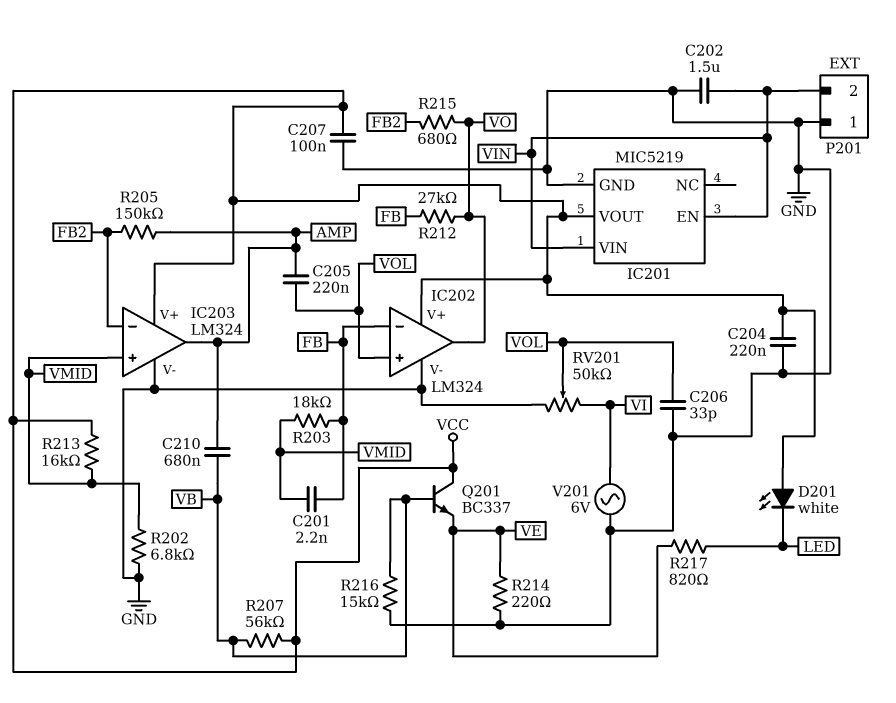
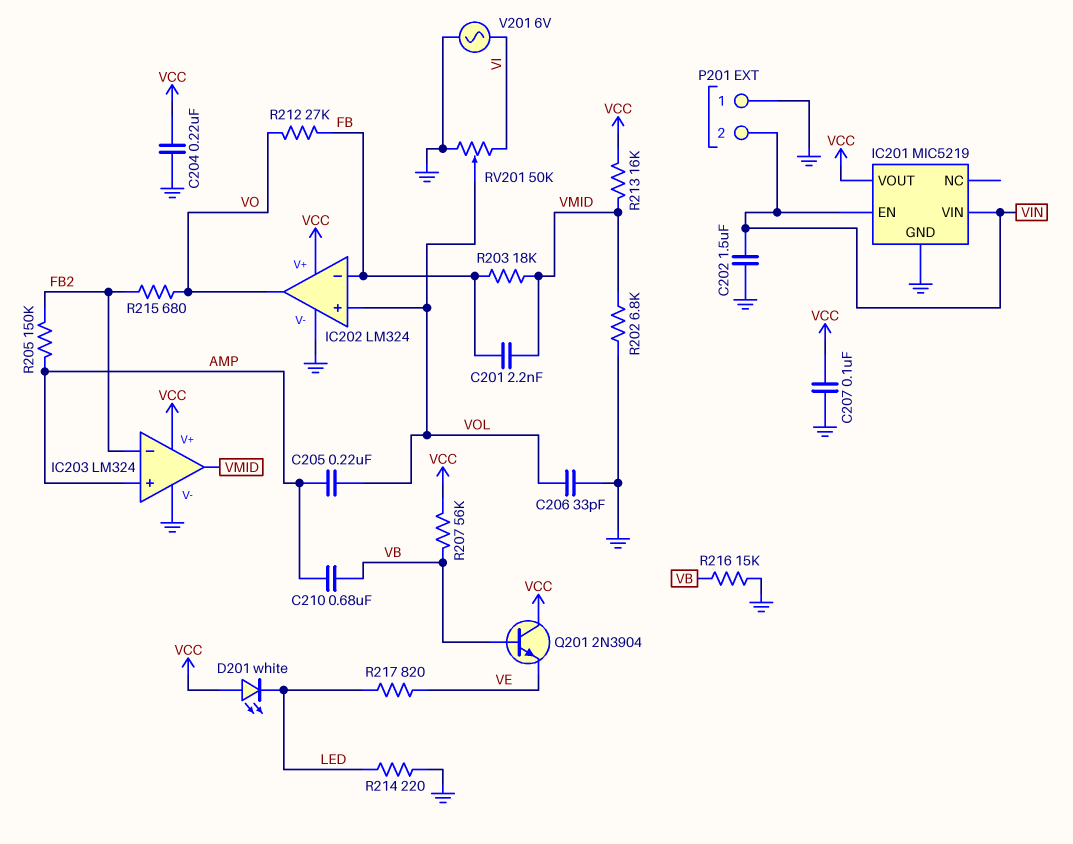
IC203 pin in+: VMID -> AMP
IC203 pin out: AMP -> VMID
Q201: NPN BC337 (B VB, C VCC, E VE) -> NPN 2N3904 (B VB, C VCC, E VE)
R214: 220 (GND, VE) -> 220 (GND, LED)

